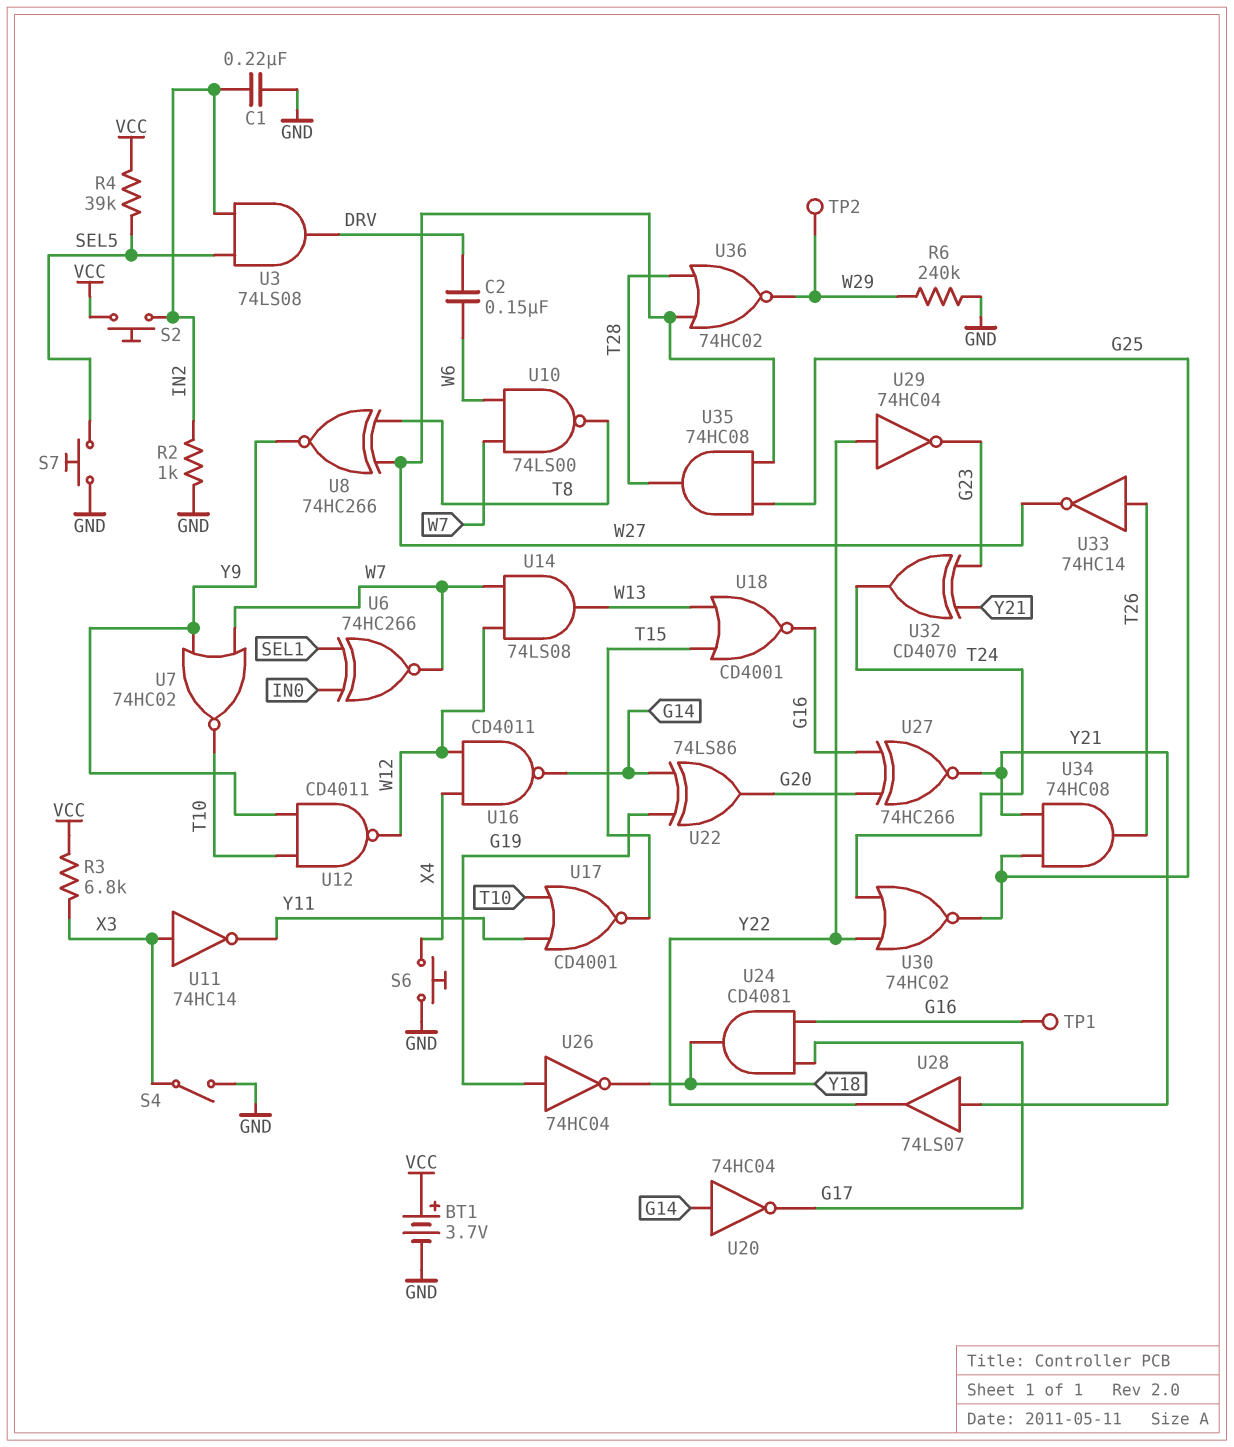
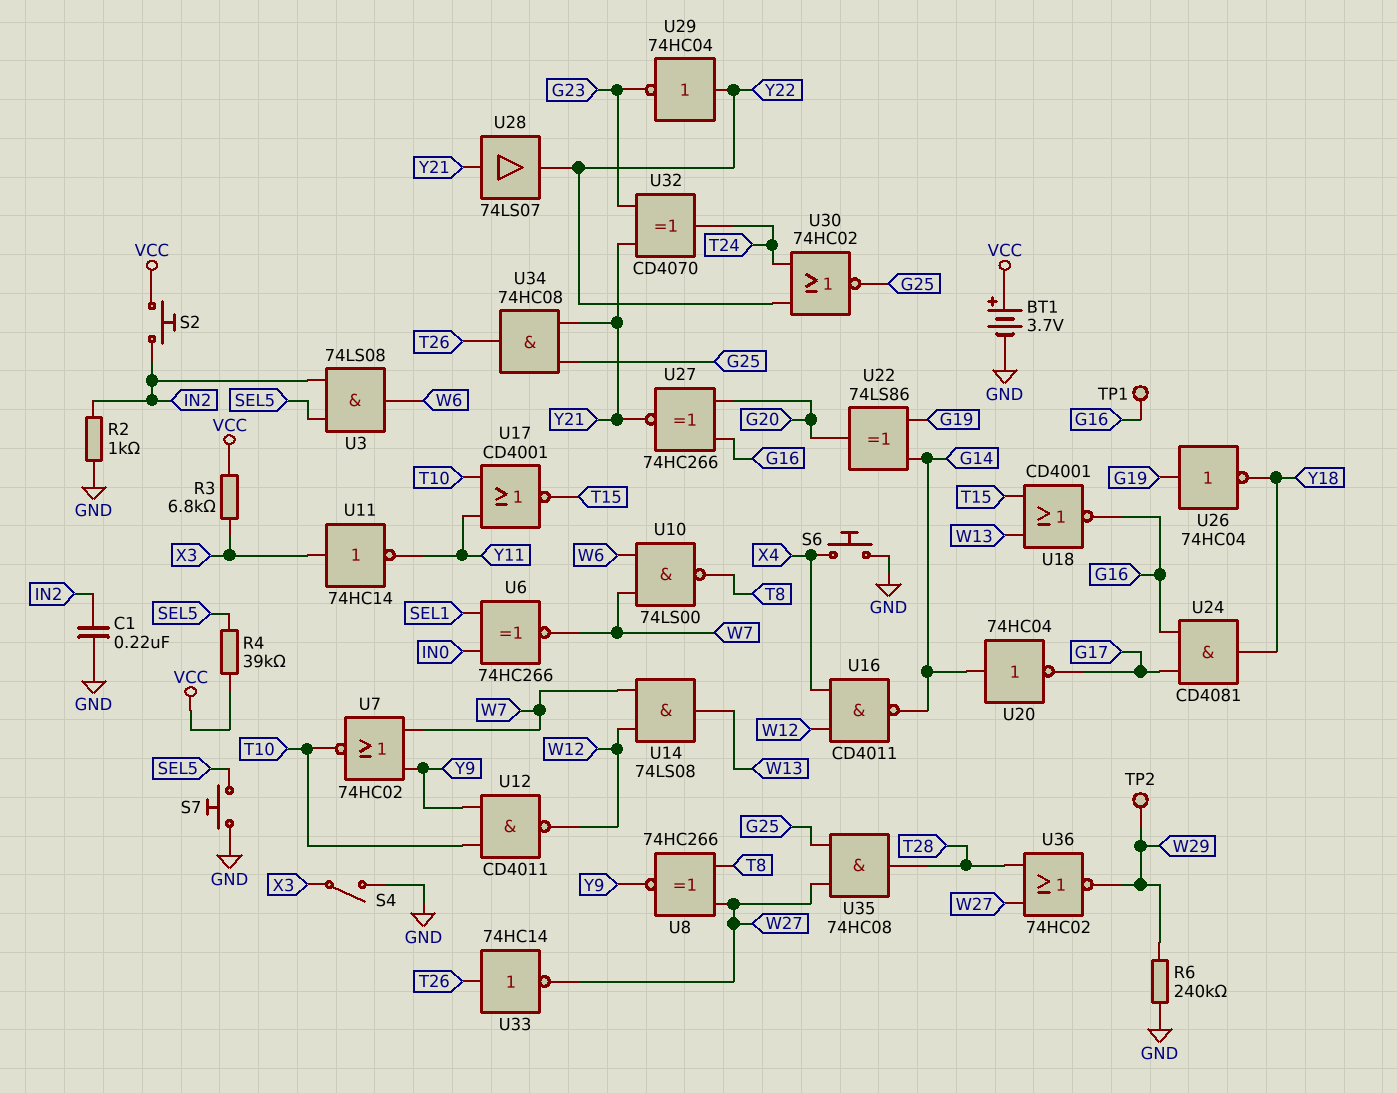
C2: 150nF (DRV, W6) -> none
U3: AND 74LS08 (in IN2, in SEL5, out DRV) -> AND 74LS08 (in IN2, in SEL5, out W6)

